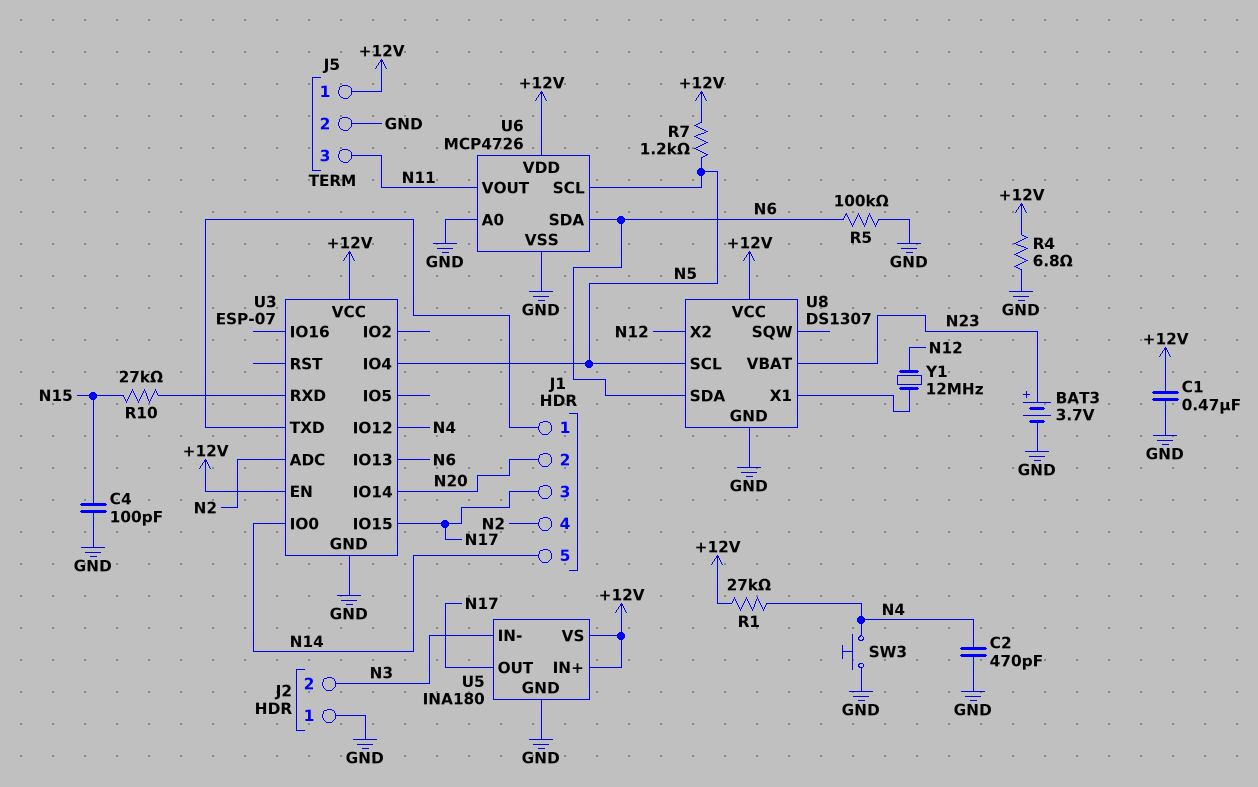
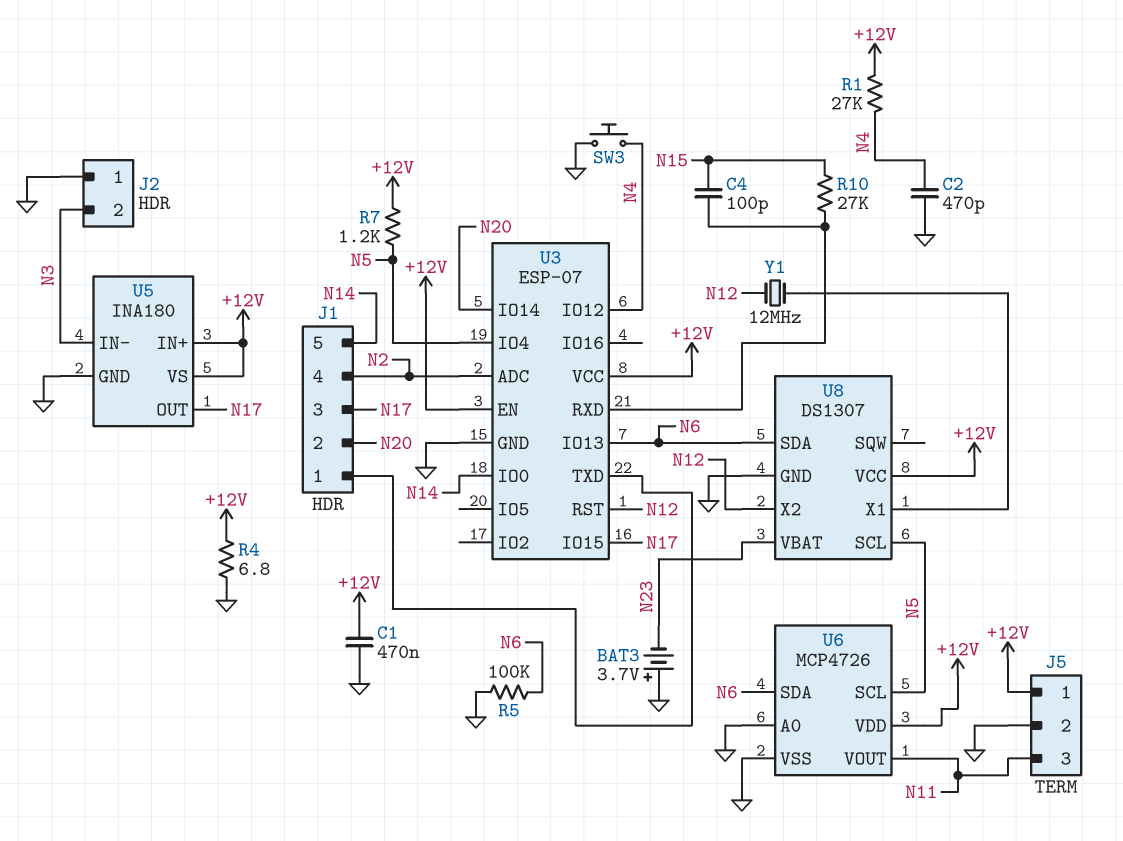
BAT3: 3.7V (plus N23, minus GND) -> 3.7V (plus GND, minus N23)
C4: 100pF (GND, N15) -> 100pF (N15, U3/RXD)
U3 pin RST: none -> N12

